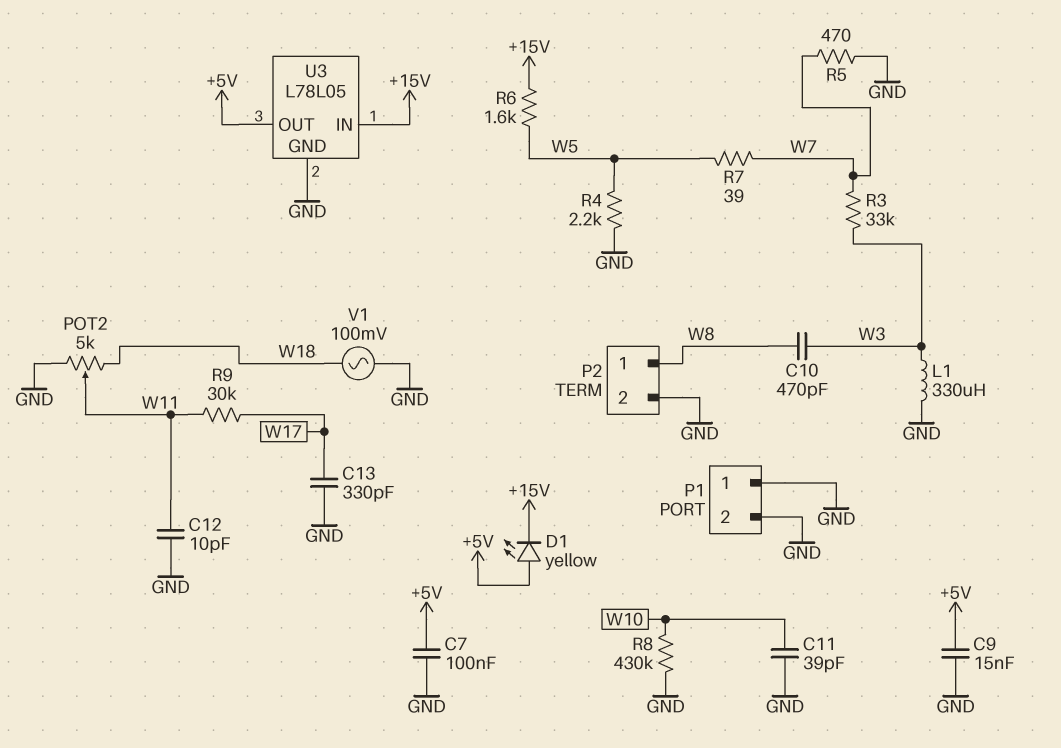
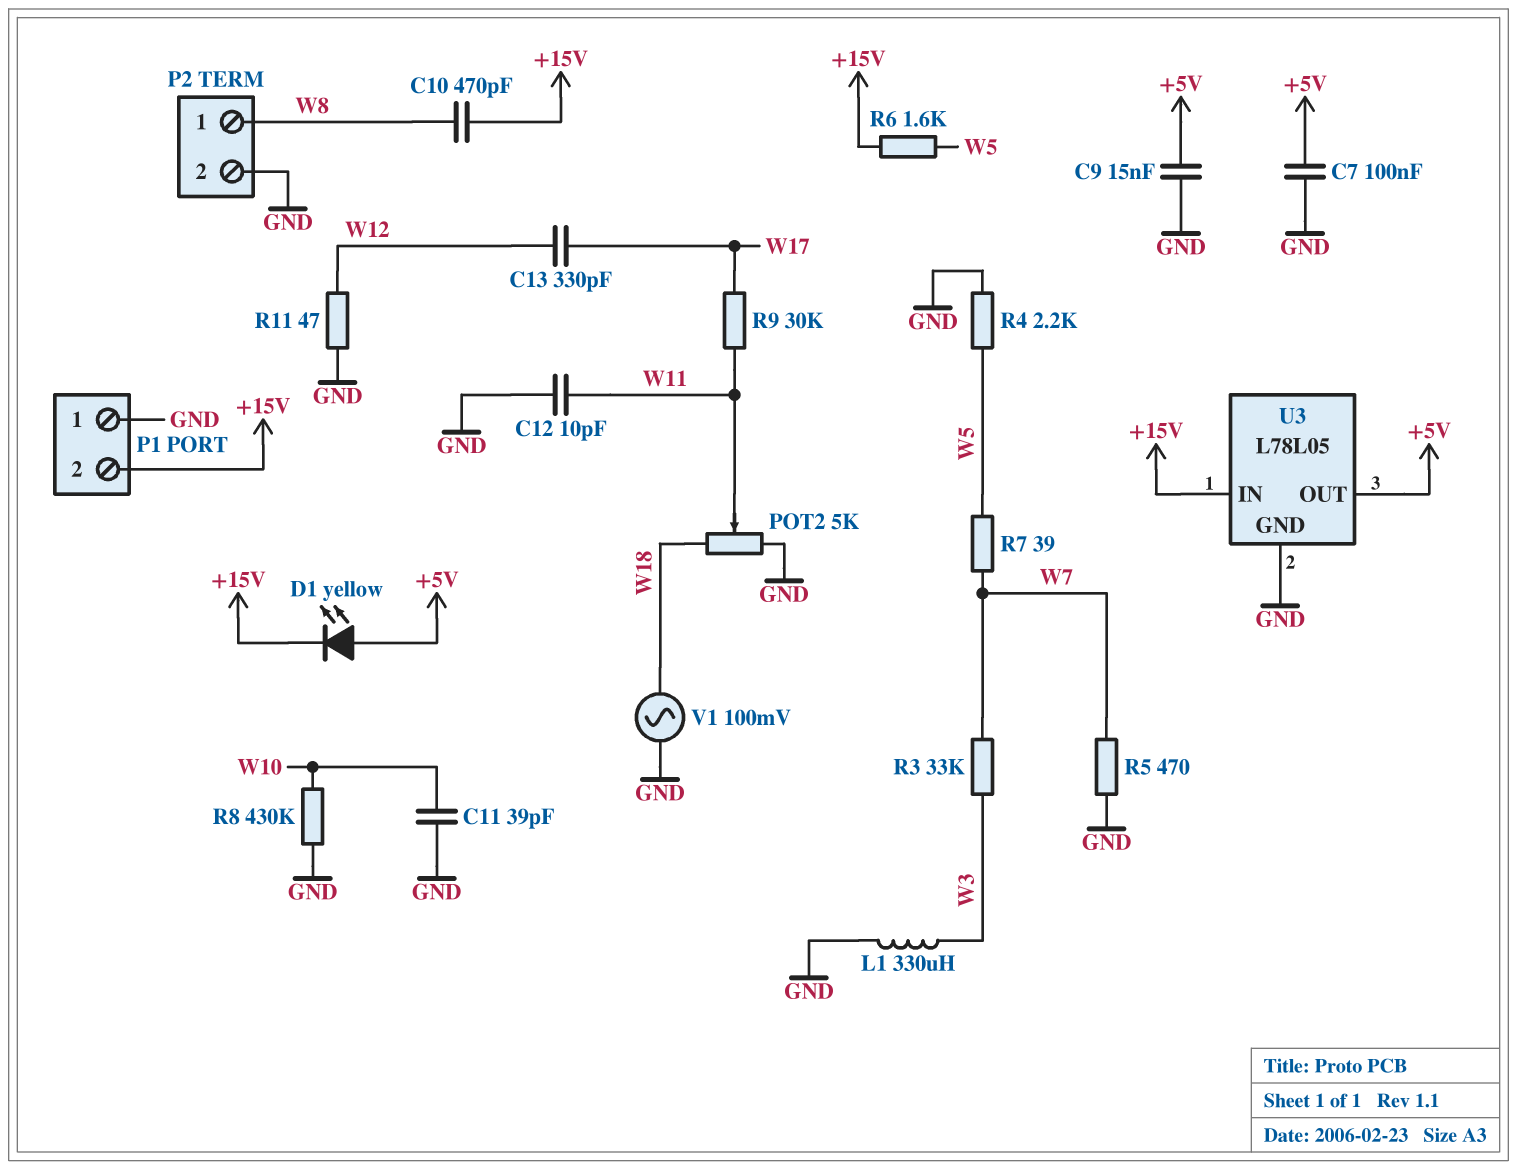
C10: 470pF (W3, W8) -> 470pF (+15V, W8)
C13: 330pF (GND, W17) -> 330pF (W12, W17)
P1 pin 2: GND -> +15V
R11: none -> 47 (GND, W12)

